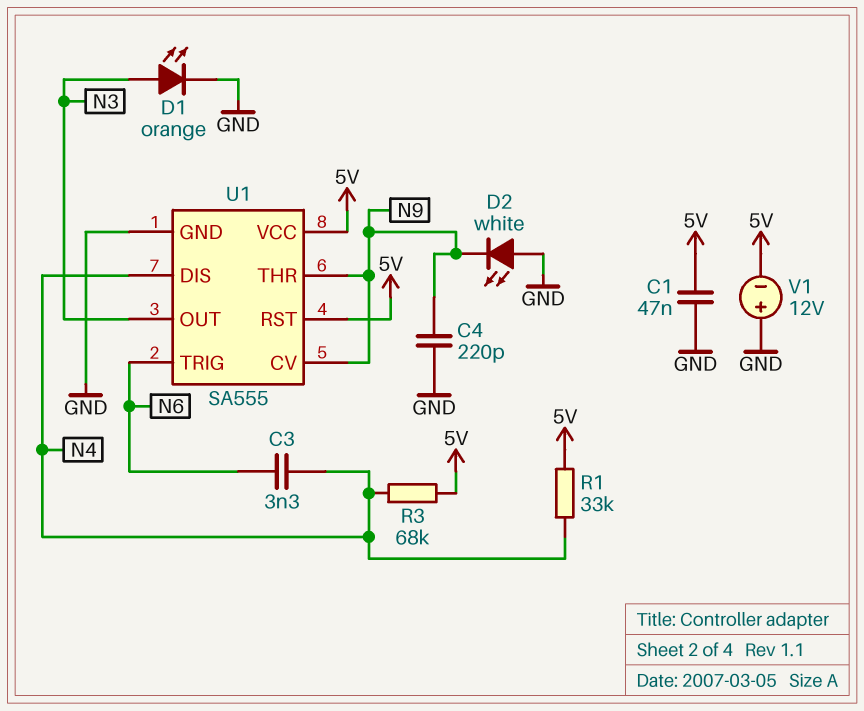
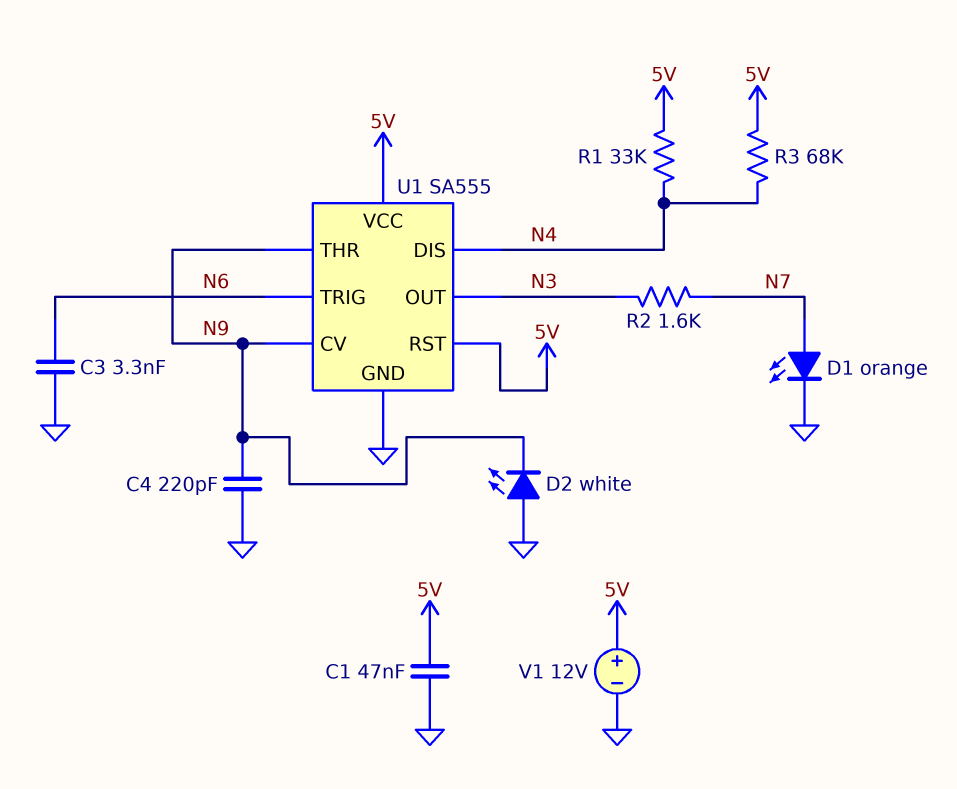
C3: 3.3nF (N4, N6) -> 3.3nF (GND, N6)
D1: LED orange (A N3, K GND) -> LED orange (A N7, K GND)
R2: none -> 1.6k (N3, N7)
V1: 12V (plus GND, minus 5V) -> 12V (plus 5V, minus GND)

